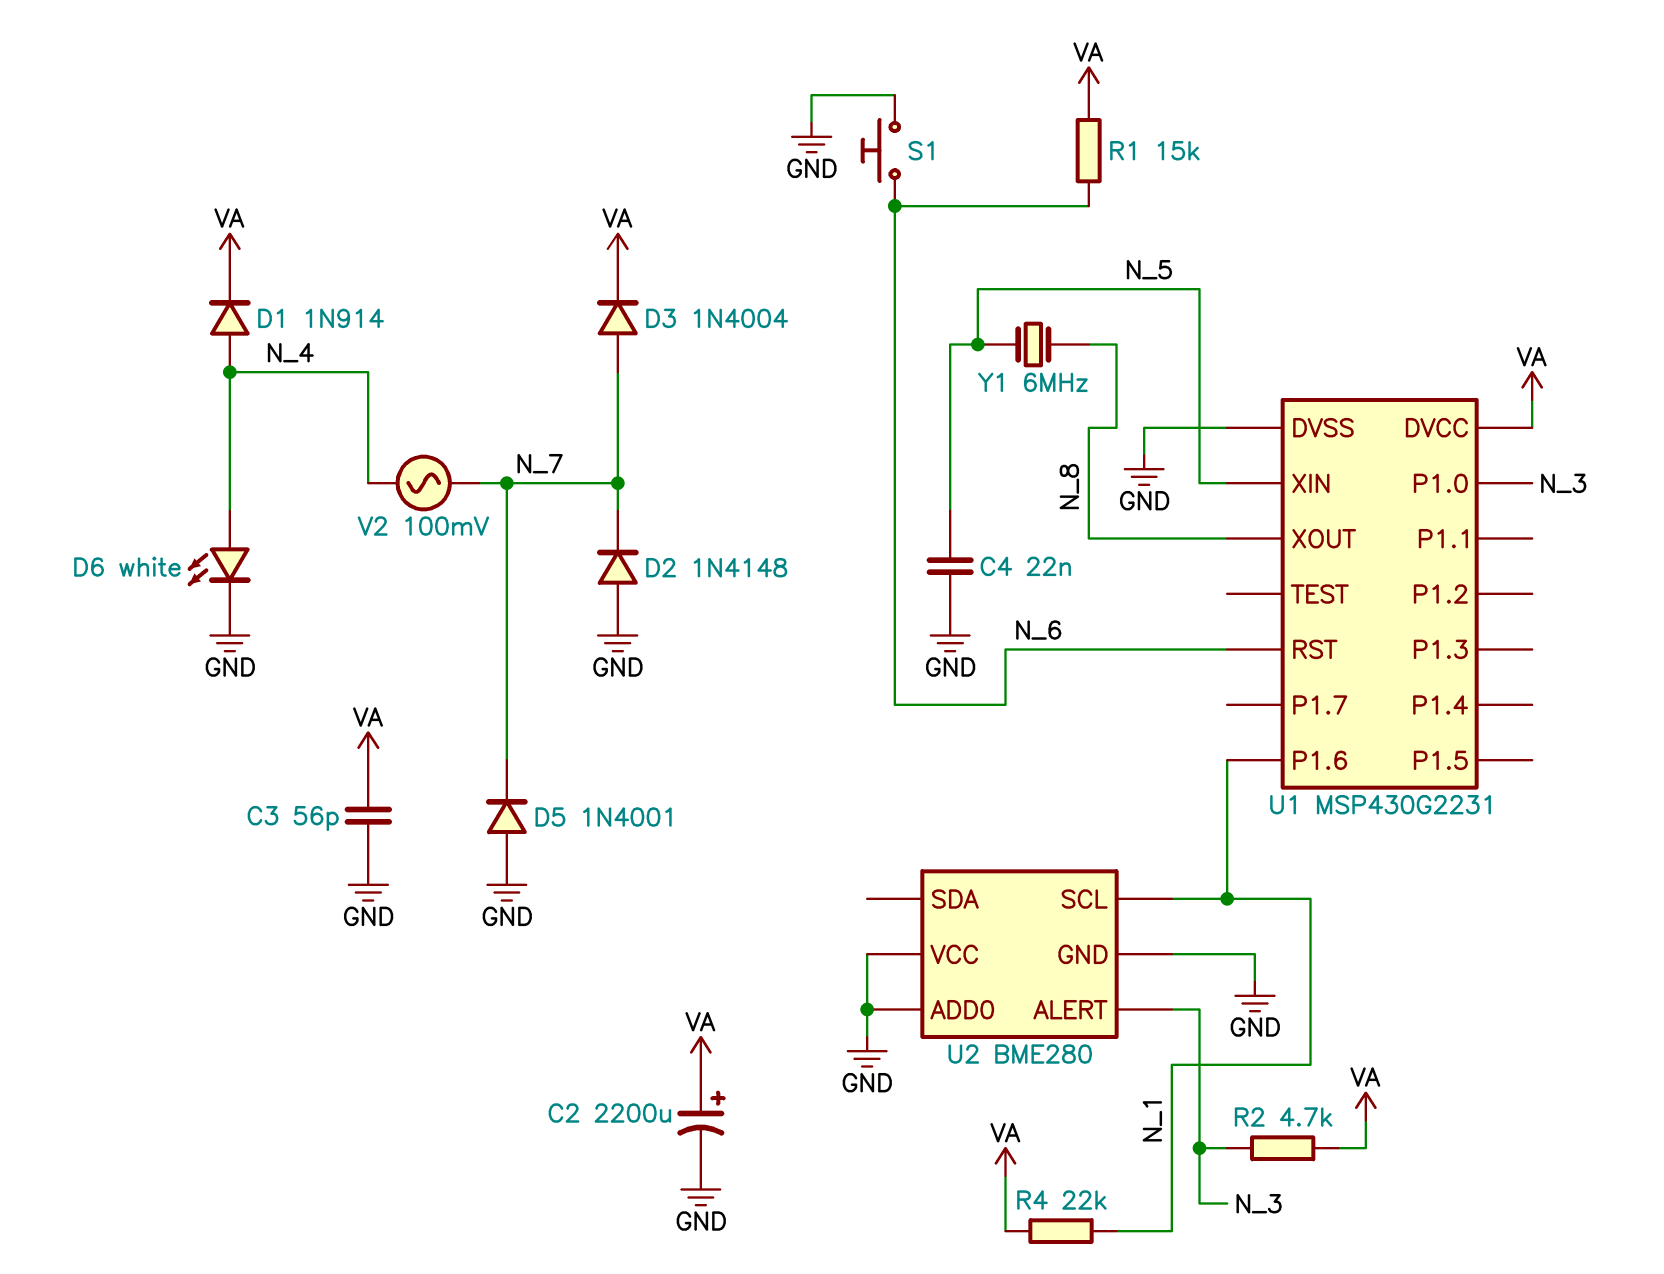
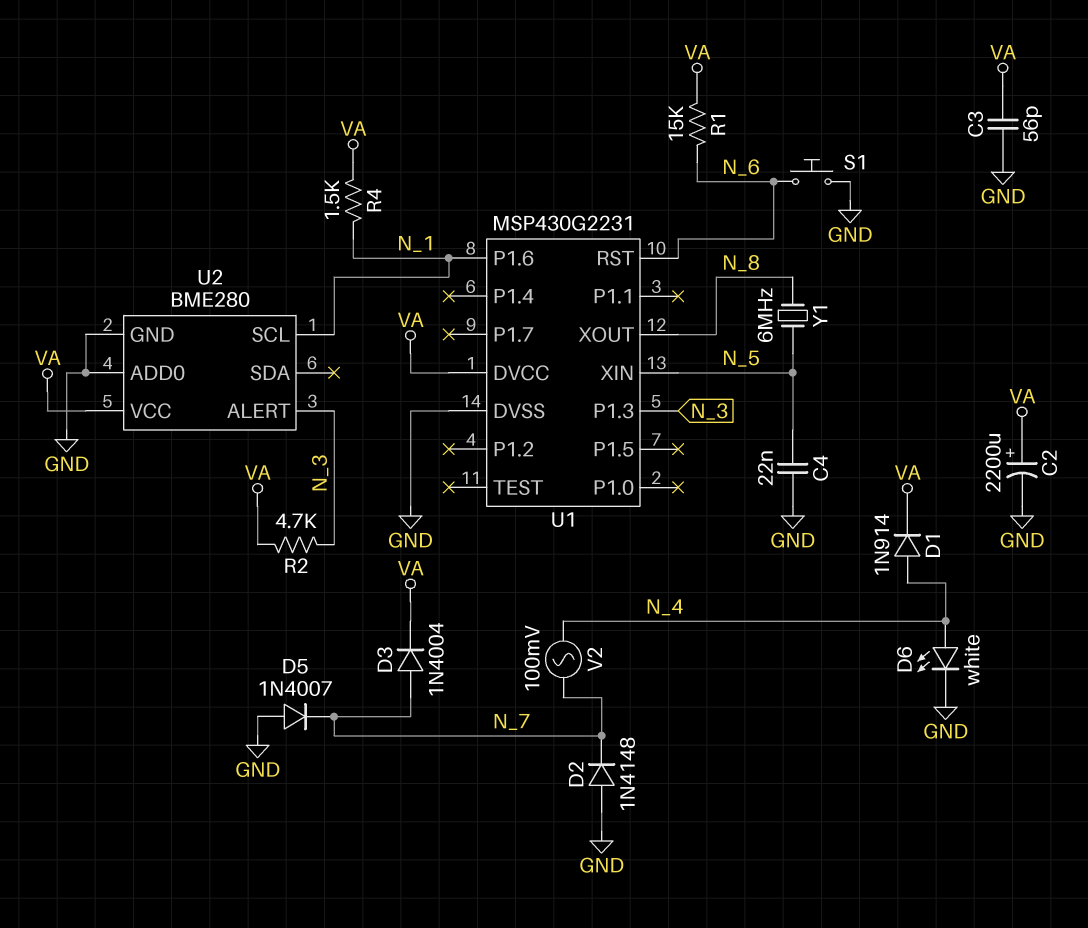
D5: diode 1N4001 (A GND, K N_7) -> diode 1N4007 (A GND, K N_7)
R4: 22k (N_1, VA) -> 1.5k (N_1, VA)
U1 pin P1.0: N_3 -> none
U1 pin P1.3: none -> N_3
U2 pin VCC: GND -> VA

